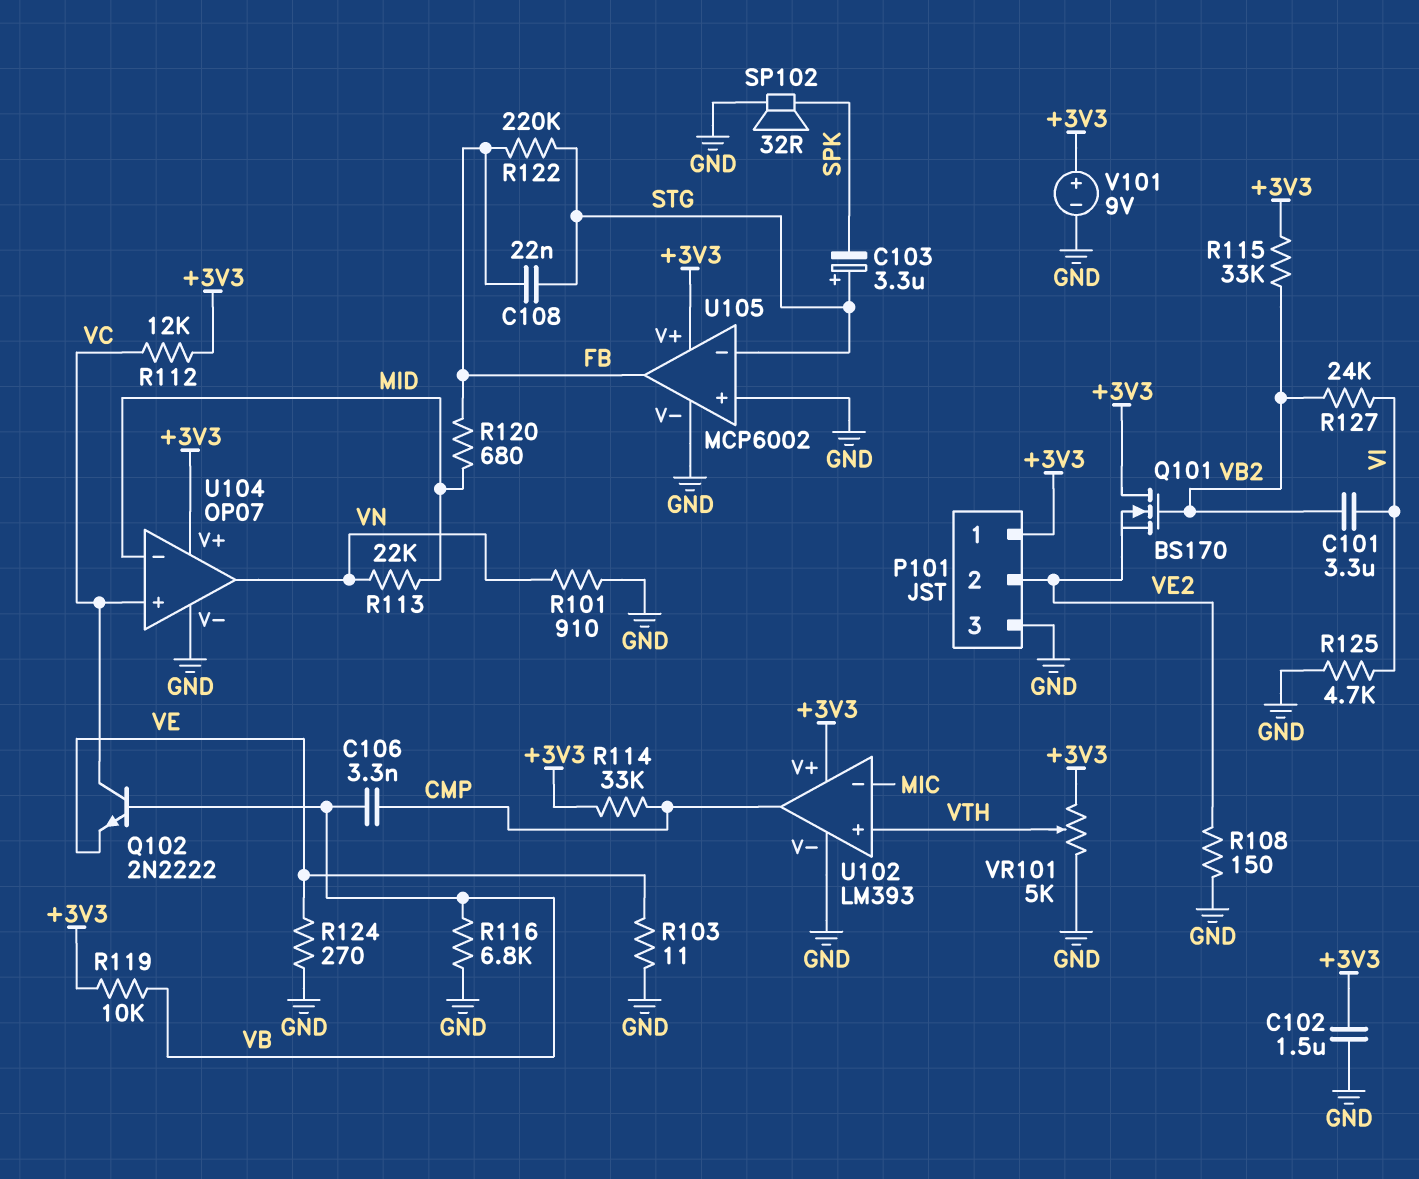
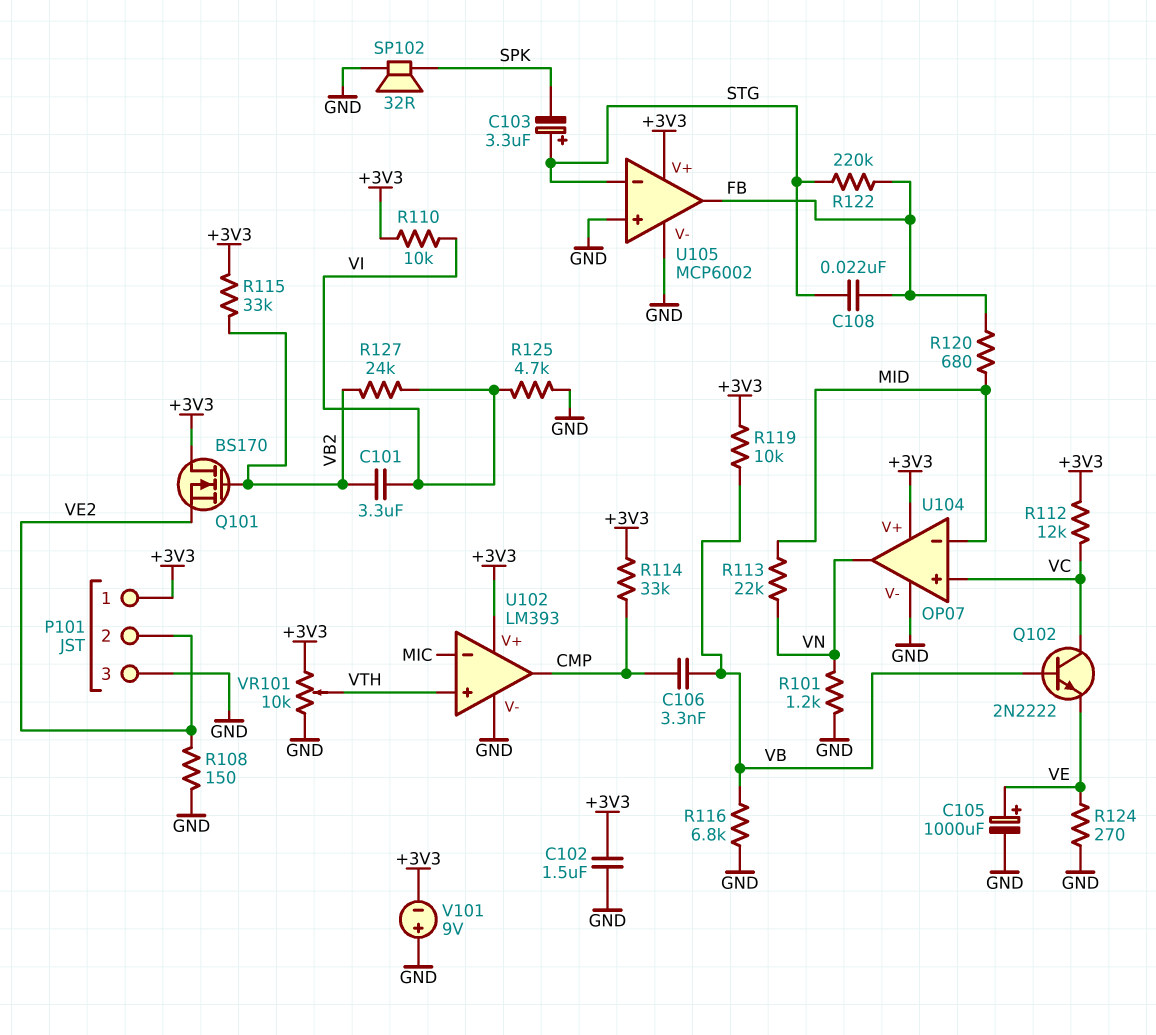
C105: none -> 1000uF (plus VE, minus GND)
R101: 910 (GND, VN) -> 1.2k (GND, VN)
R103: 11 (GND, VE) -> none
R110: none -> 10k (+3V3, VI)
V101: 9V (plus +3V3, minus GND) -> 9V (plus GND, minus +3V3)
VR101: 5k (+3V3, GND, wiper VTH) -> 10k (+3V3, GND, wiper VTH)

